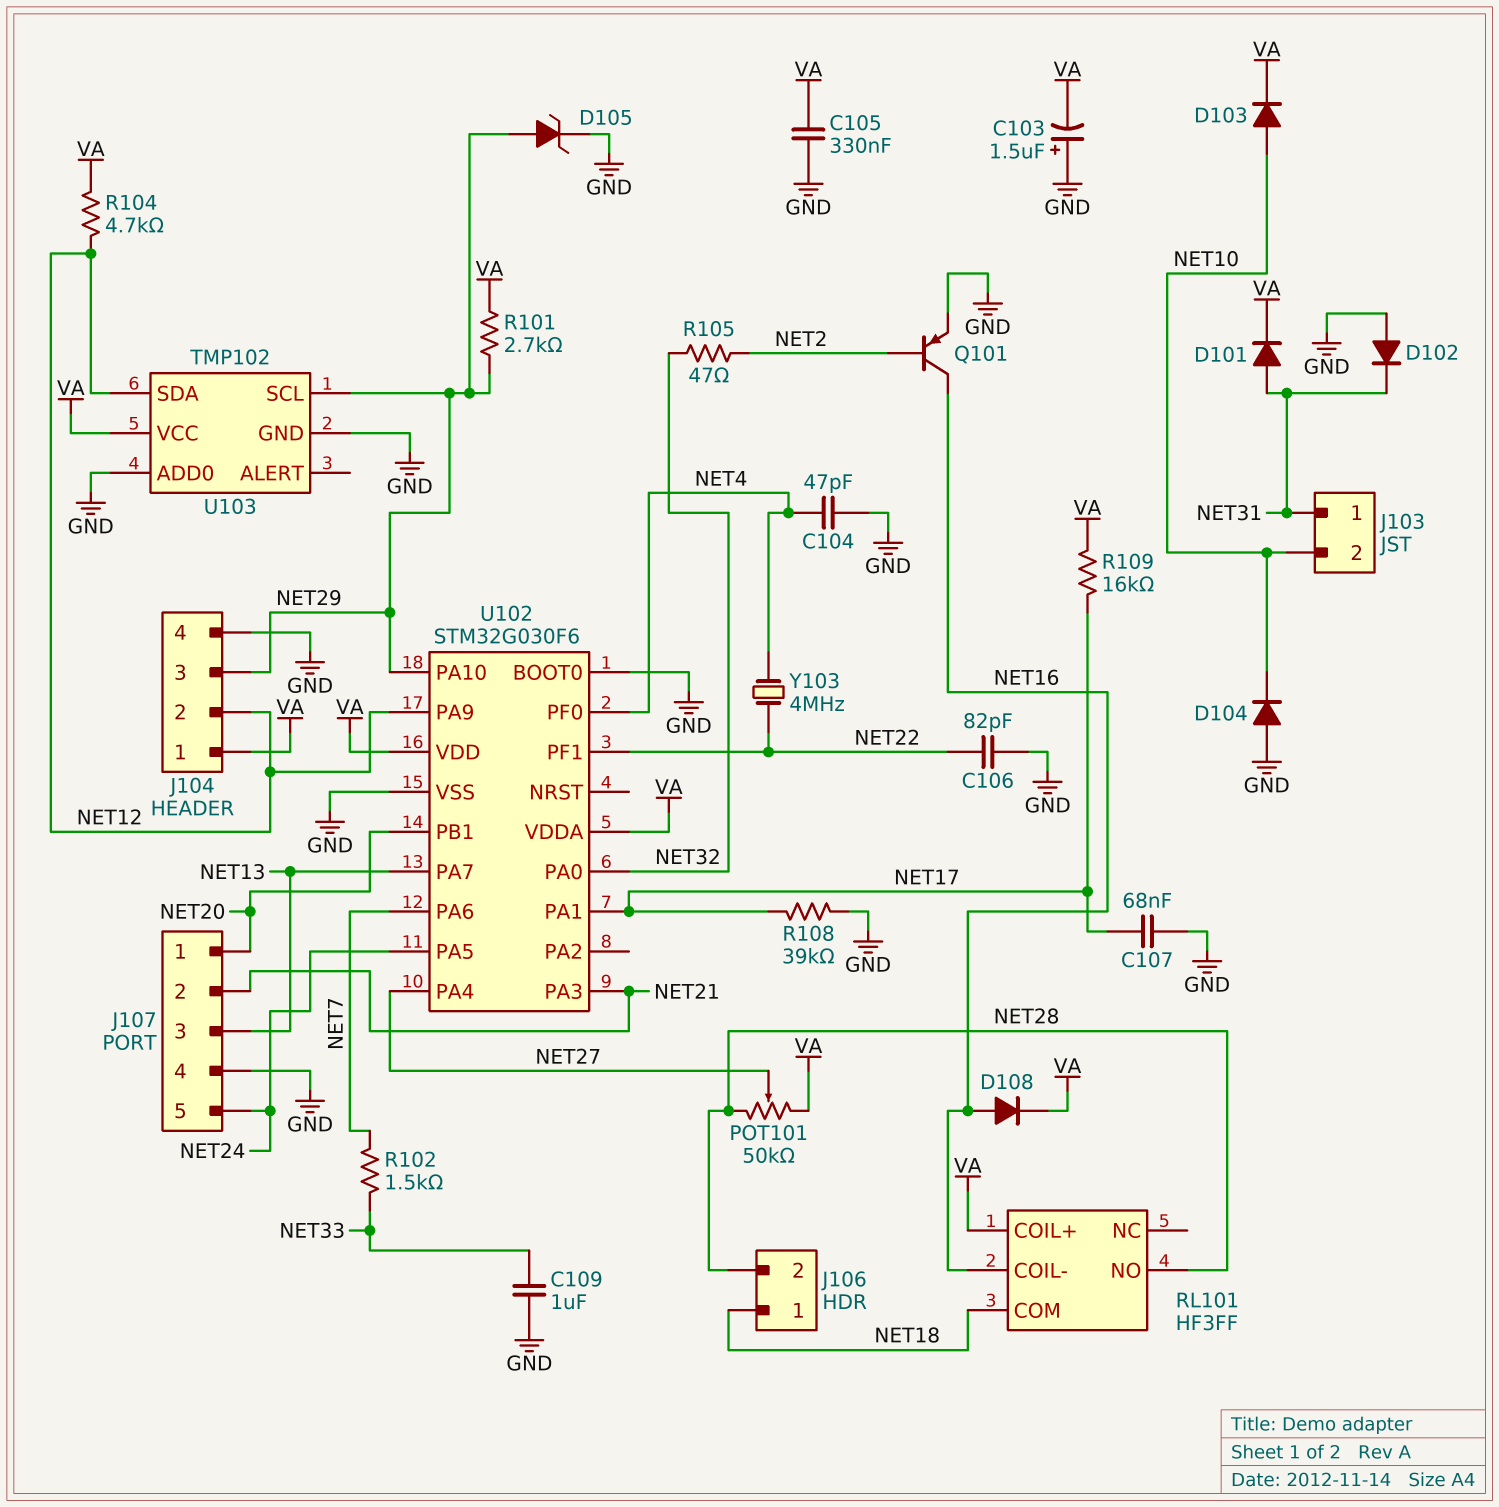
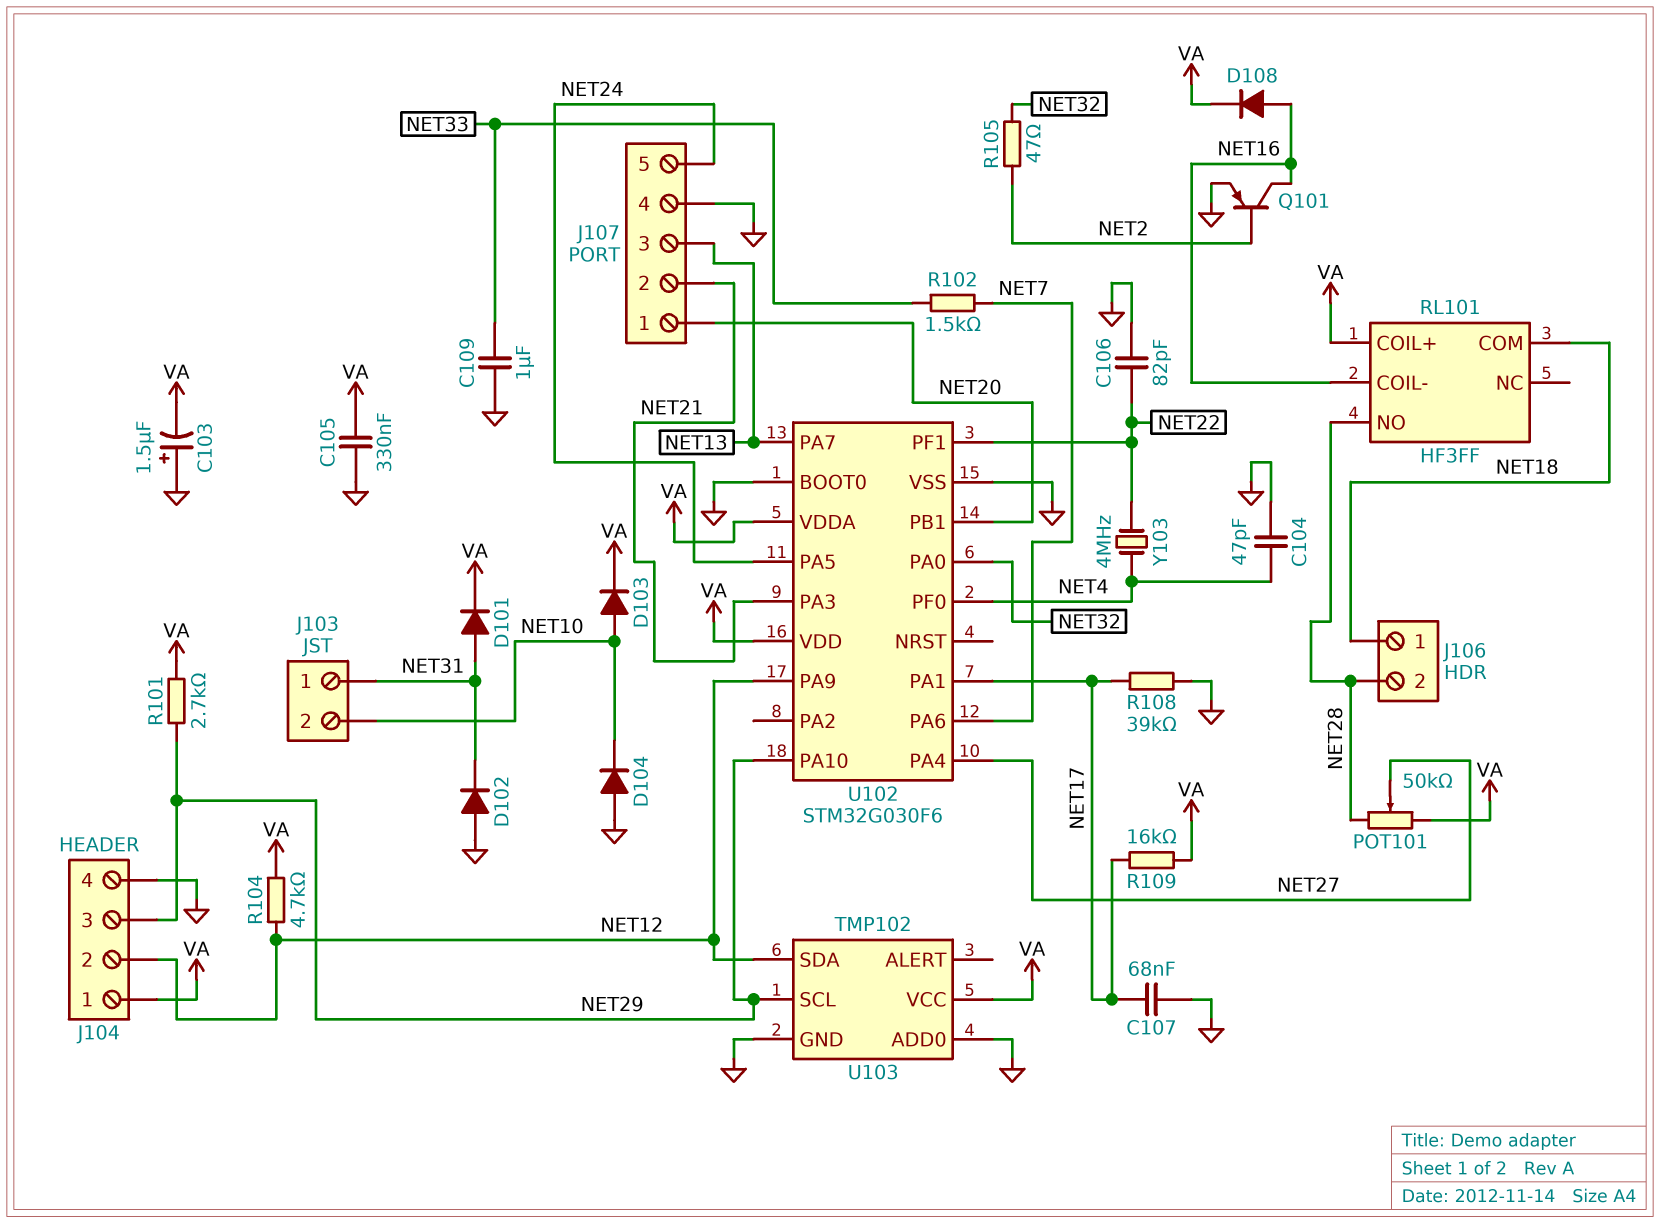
D105: zener (A NET29, K GND) -> none

